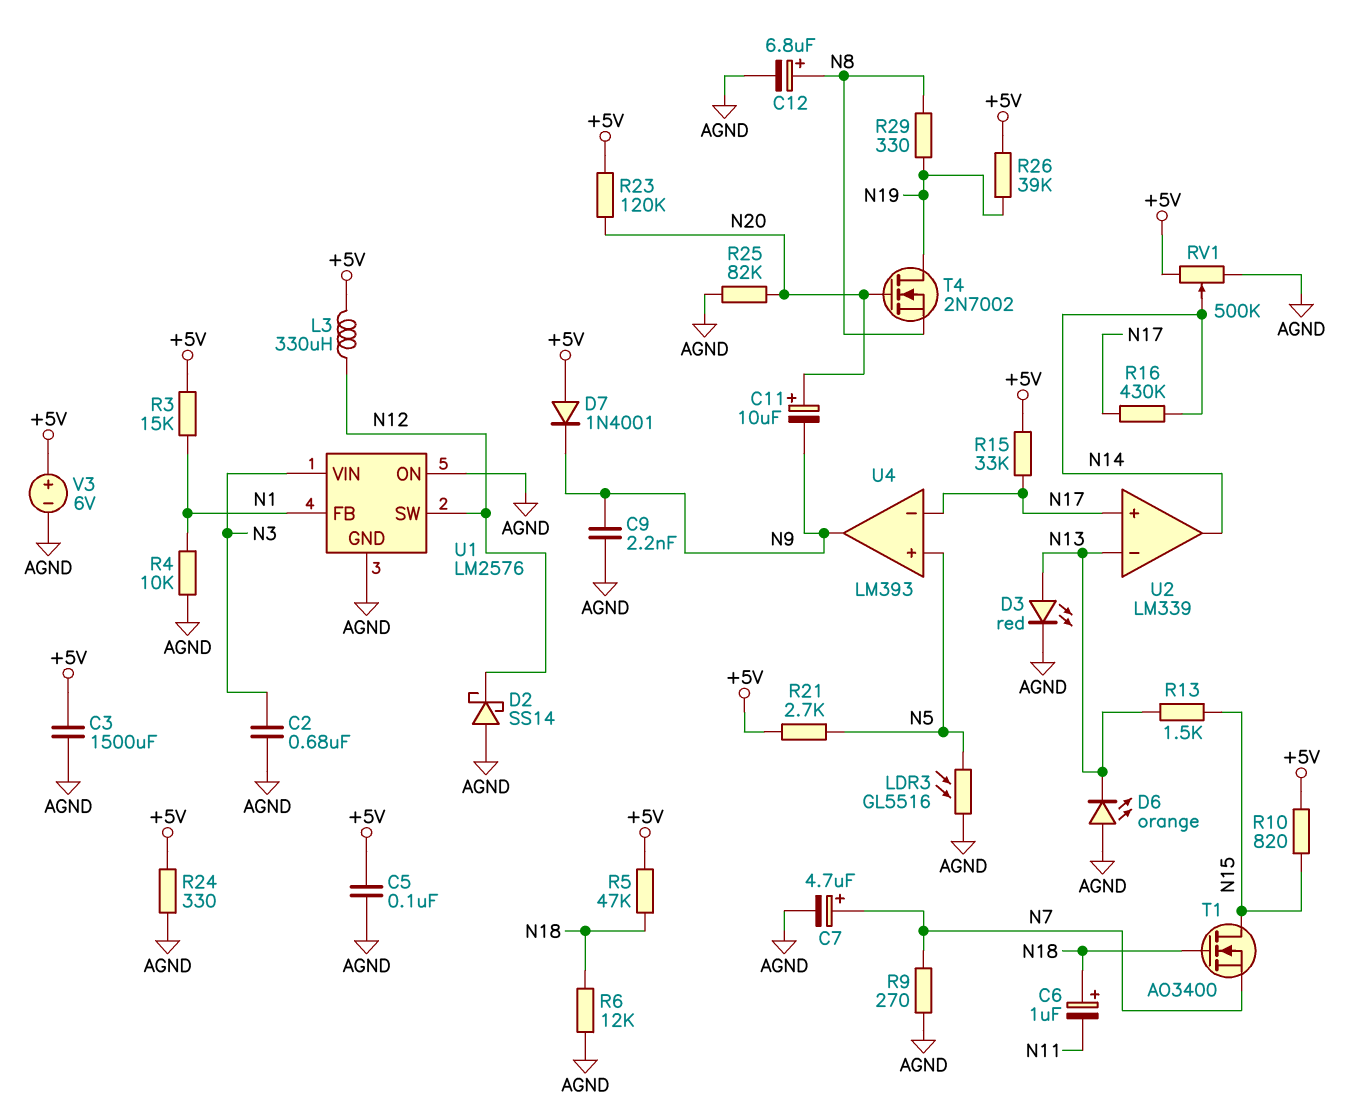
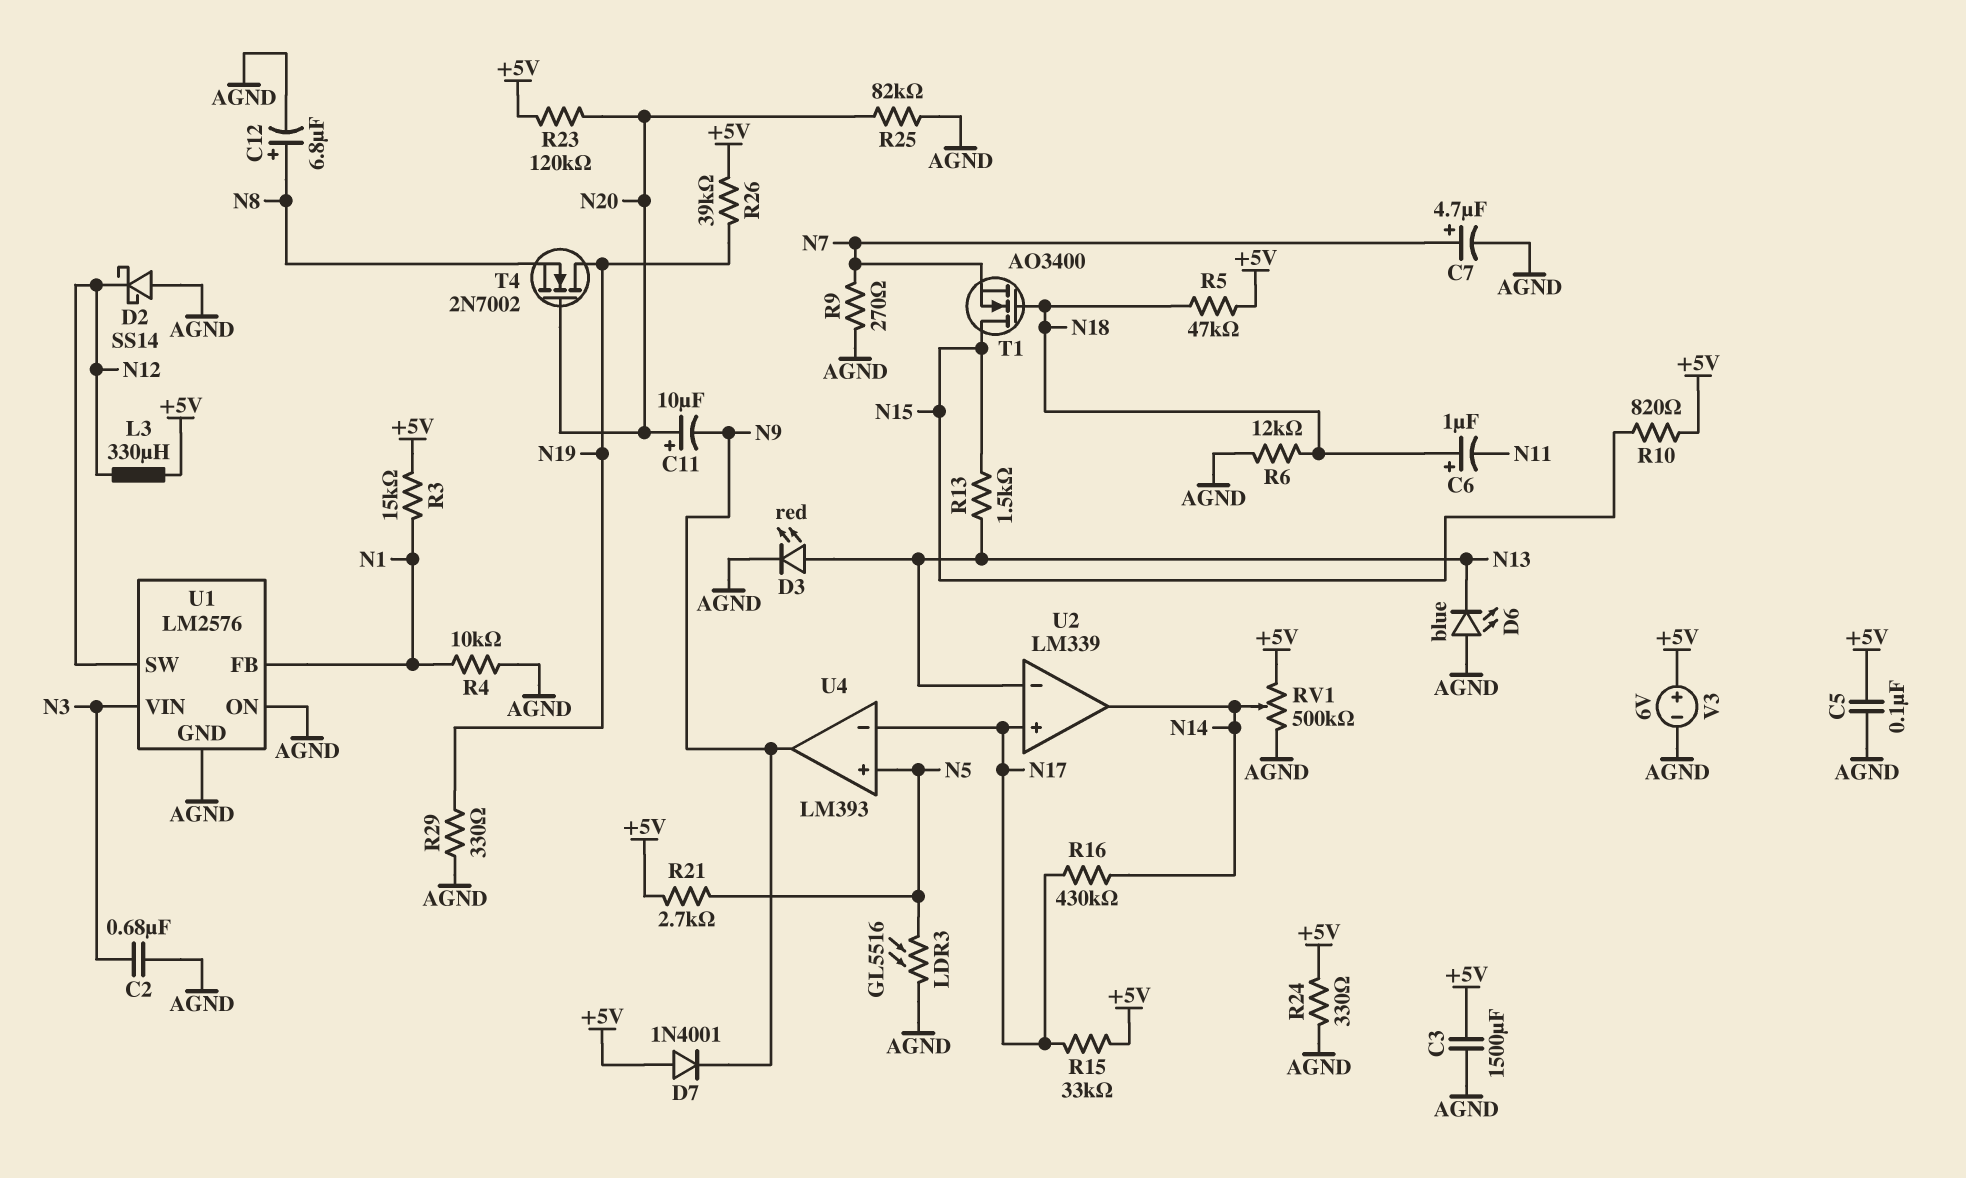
C9: 2.2nF (AGND, N9) -> none
D6: LED orange (A AGND, K N13) -> LED blue (A AGND, K N13)
R29: 330 (N8, N19) -> 330 (AGND, N19)

